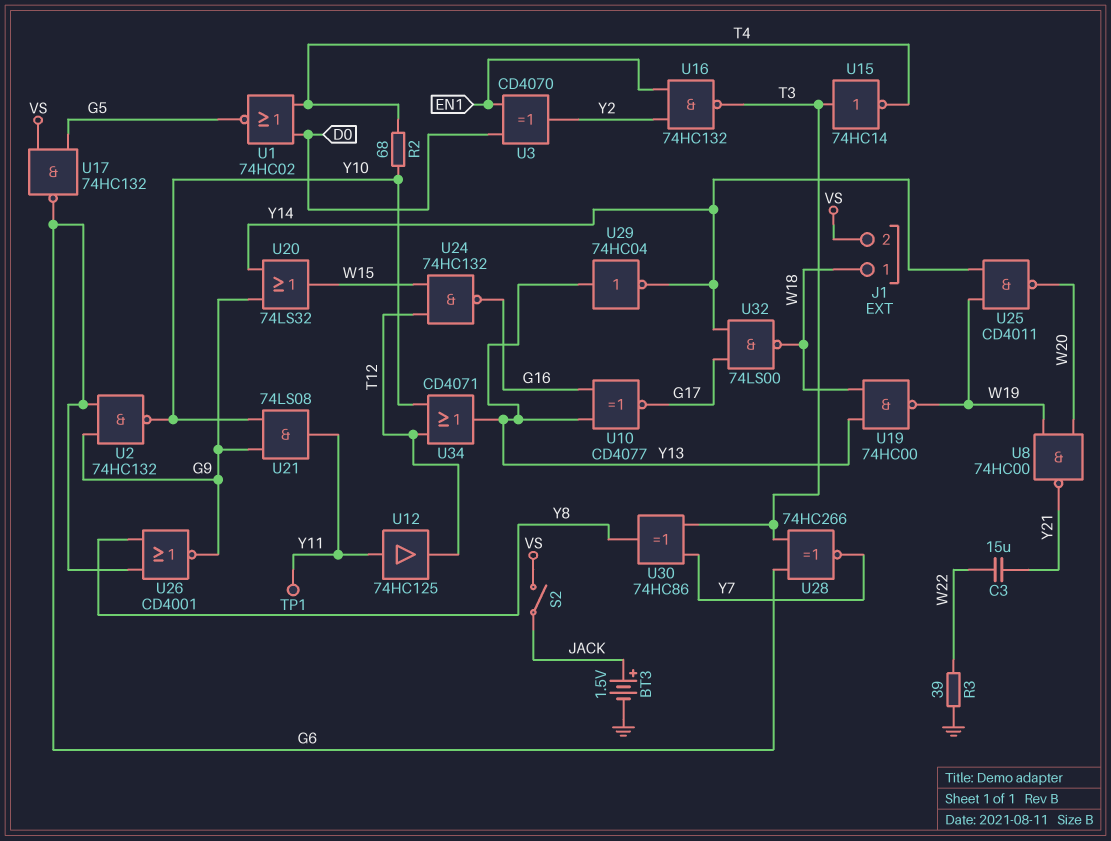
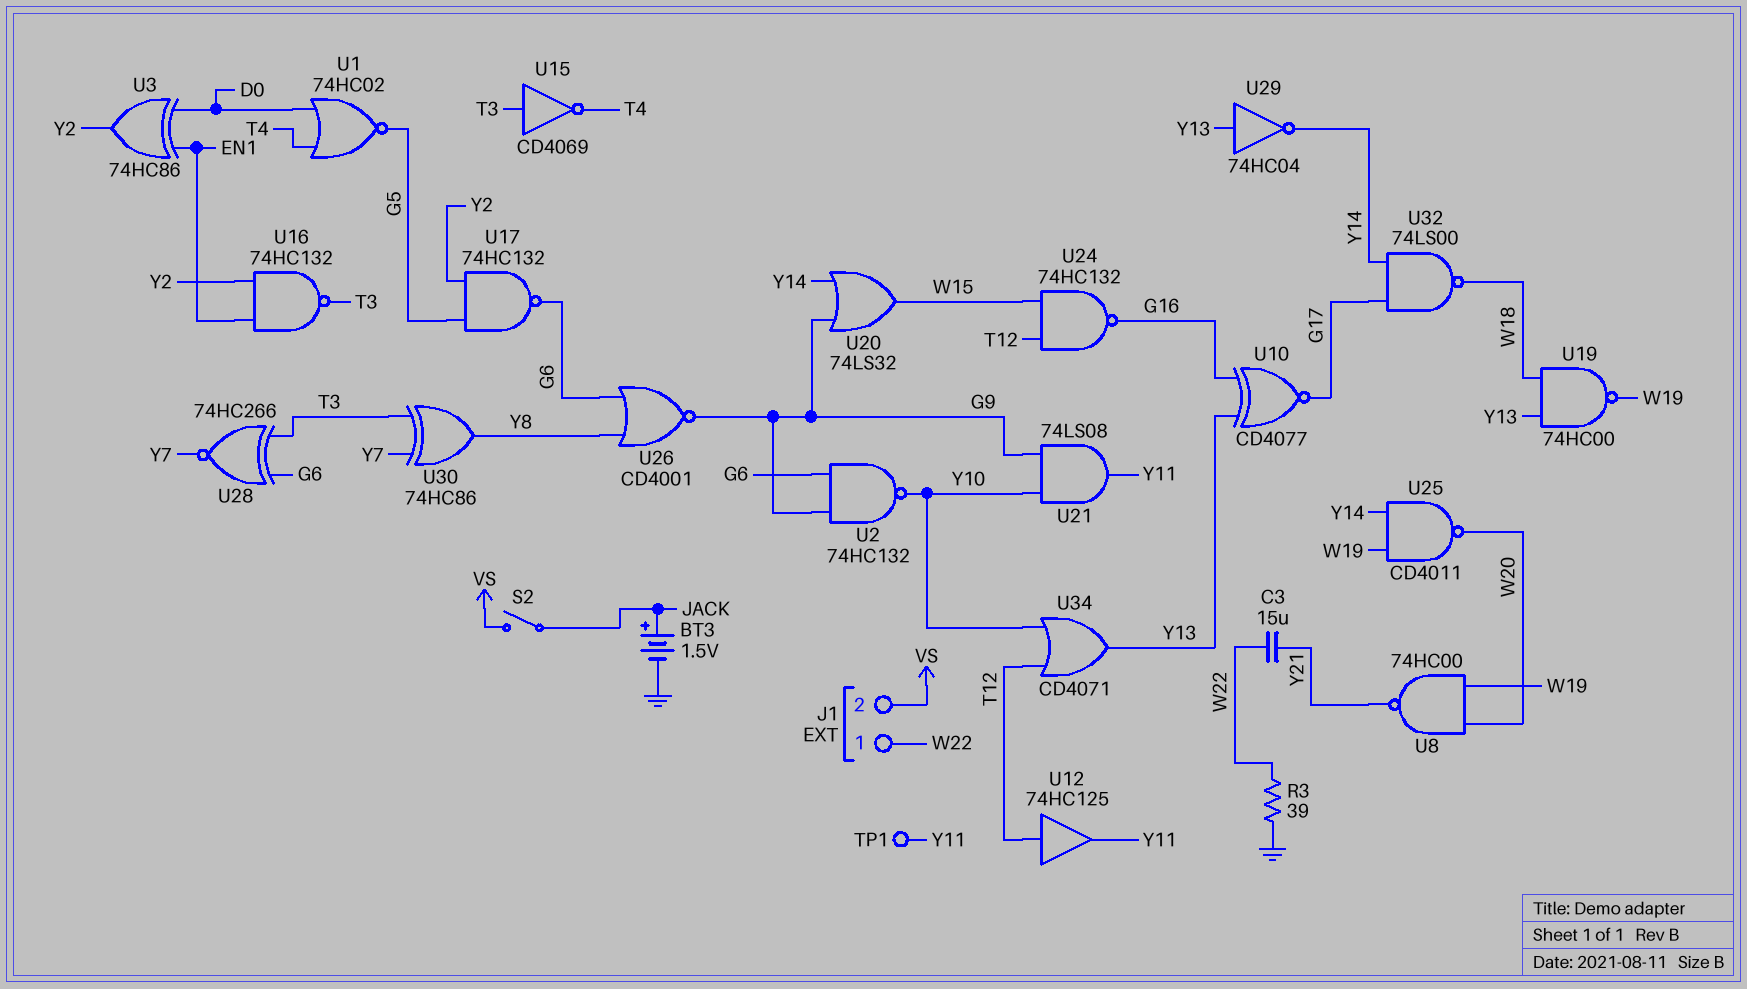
J1 pin 1: W18 -> W22
R2: 68 (T4, Y10) -> none
U3: XOR CD4070 (in D0, in EN1, out Y2) -> XOR 74HC86 (in D0, in EN1, out Y2)
U12: buffer 74HC125 (in Y11, out T12) -> buffer 74HC125 (in T12, out Y11)
U15: NOT 74HC14 (in T3, out T4) -> NOT CD4069 (in T3, out T4)
U17: NAND 74HC132 (in G5, in VS, out G6) -> NAND 74HC132 (in G5, in Y2, out G6)

